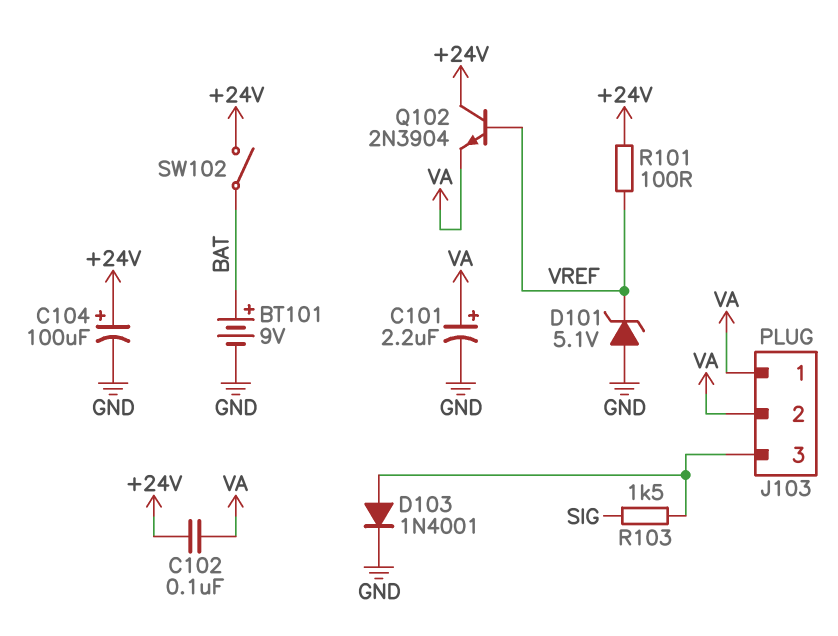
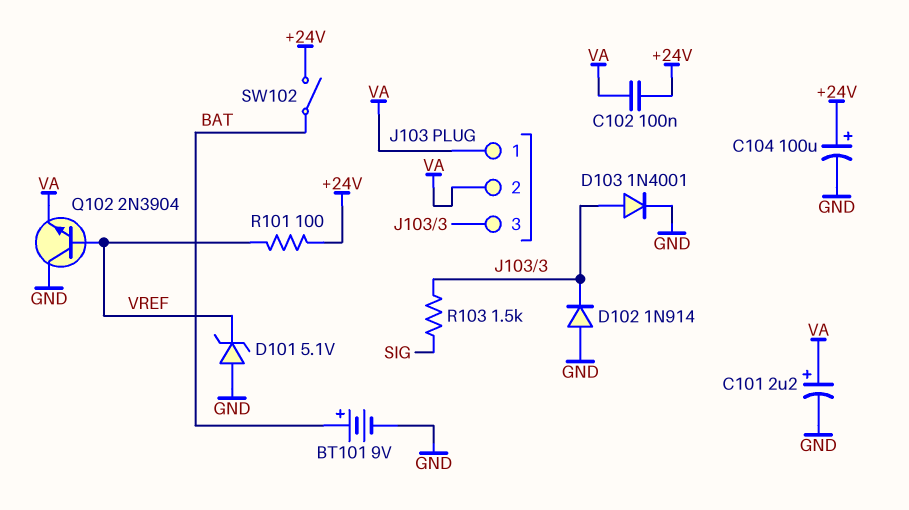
D102: none -> diode 1N914 (A GND, K J103/3)
Q102: NPN 2N3904 (B VREF, C +24V, E VA) -> NPN 2N3904 (B VREF, C GND, E VA)

